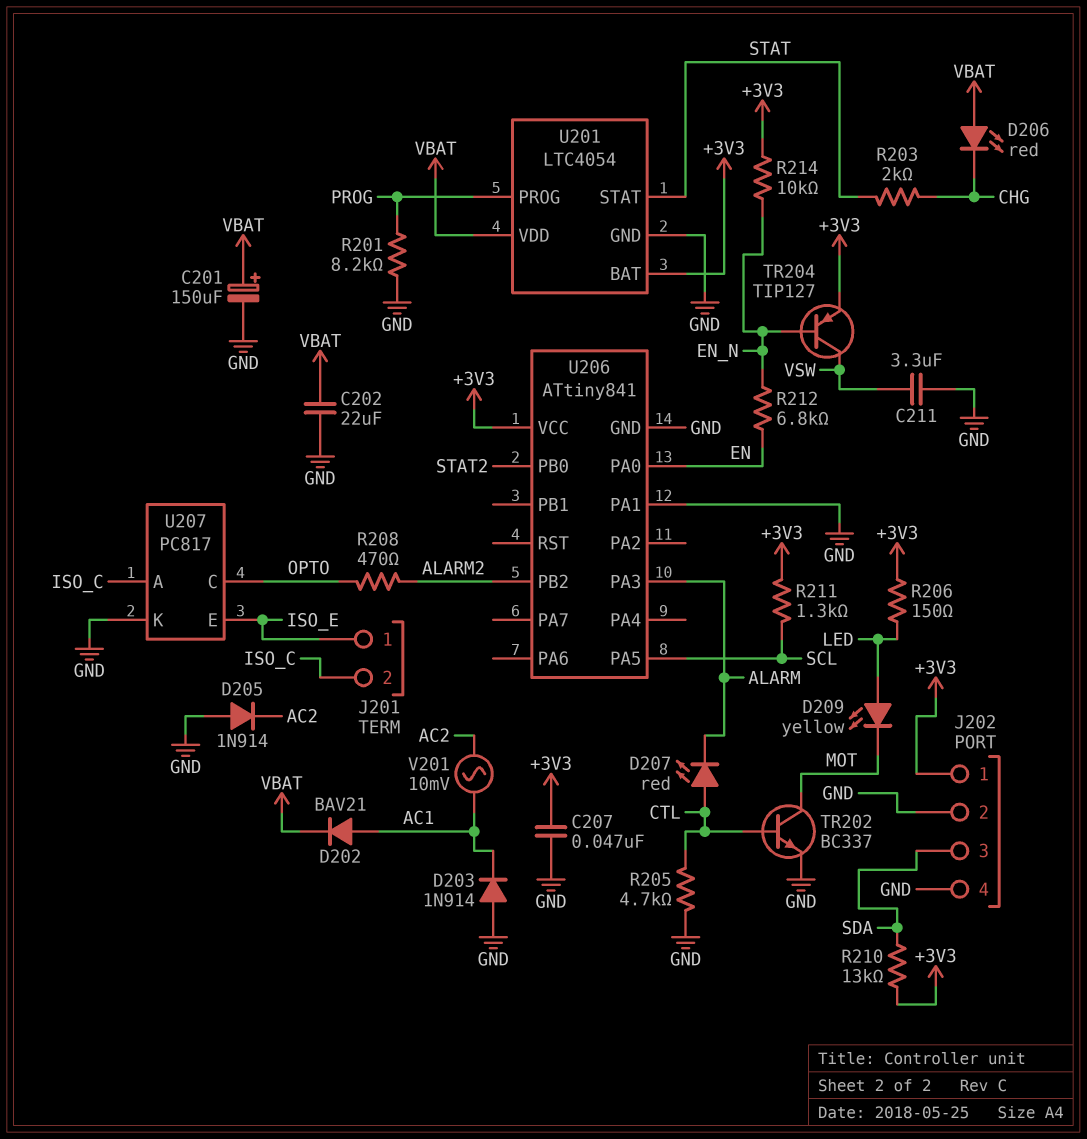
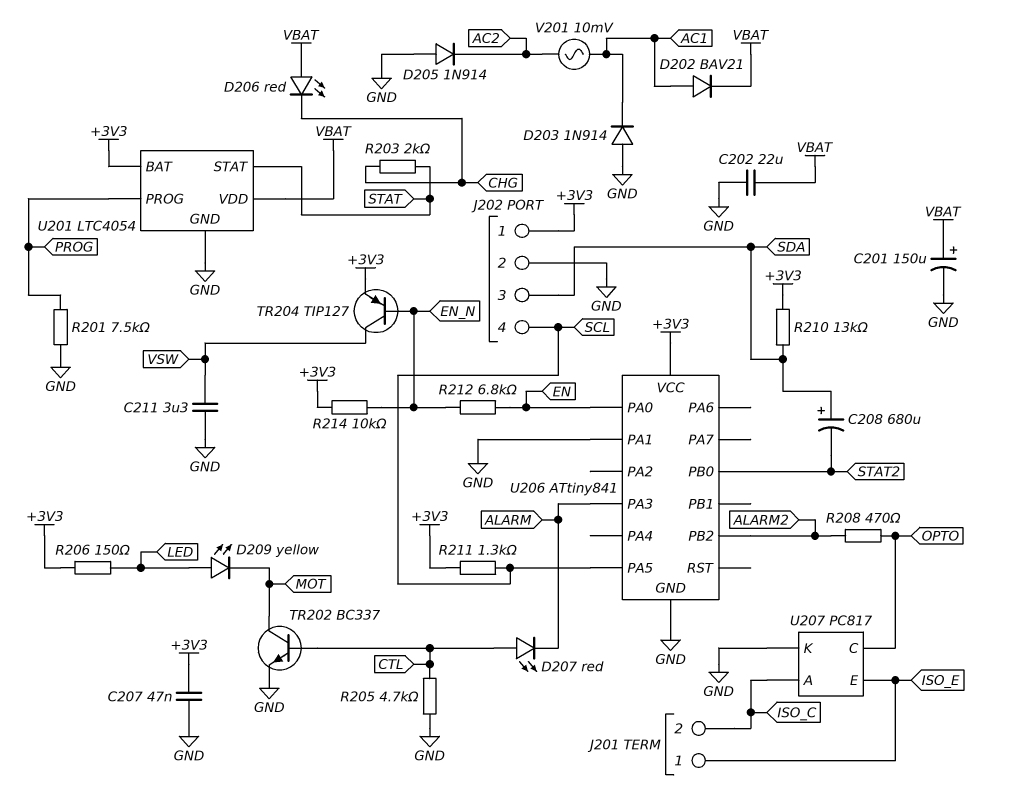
C208: none -> 680uF (plus SDA, minus STAT2)
J202 pin 4: GND -> SCL
R201: 8.2k (GND, PROG) -> 7.5k (GND, PROG)

